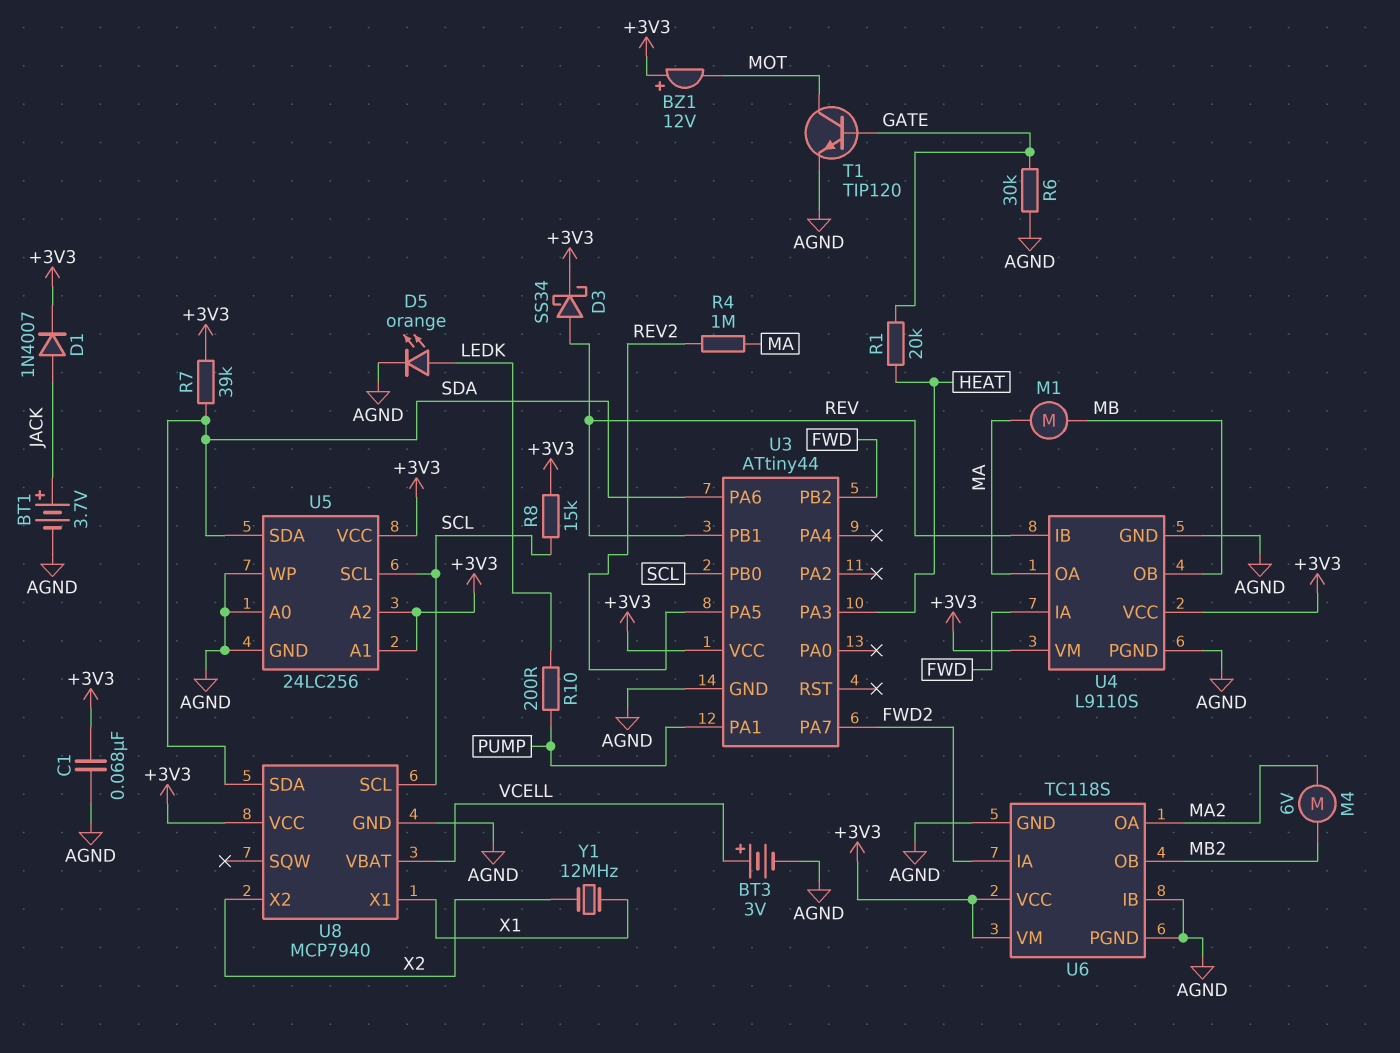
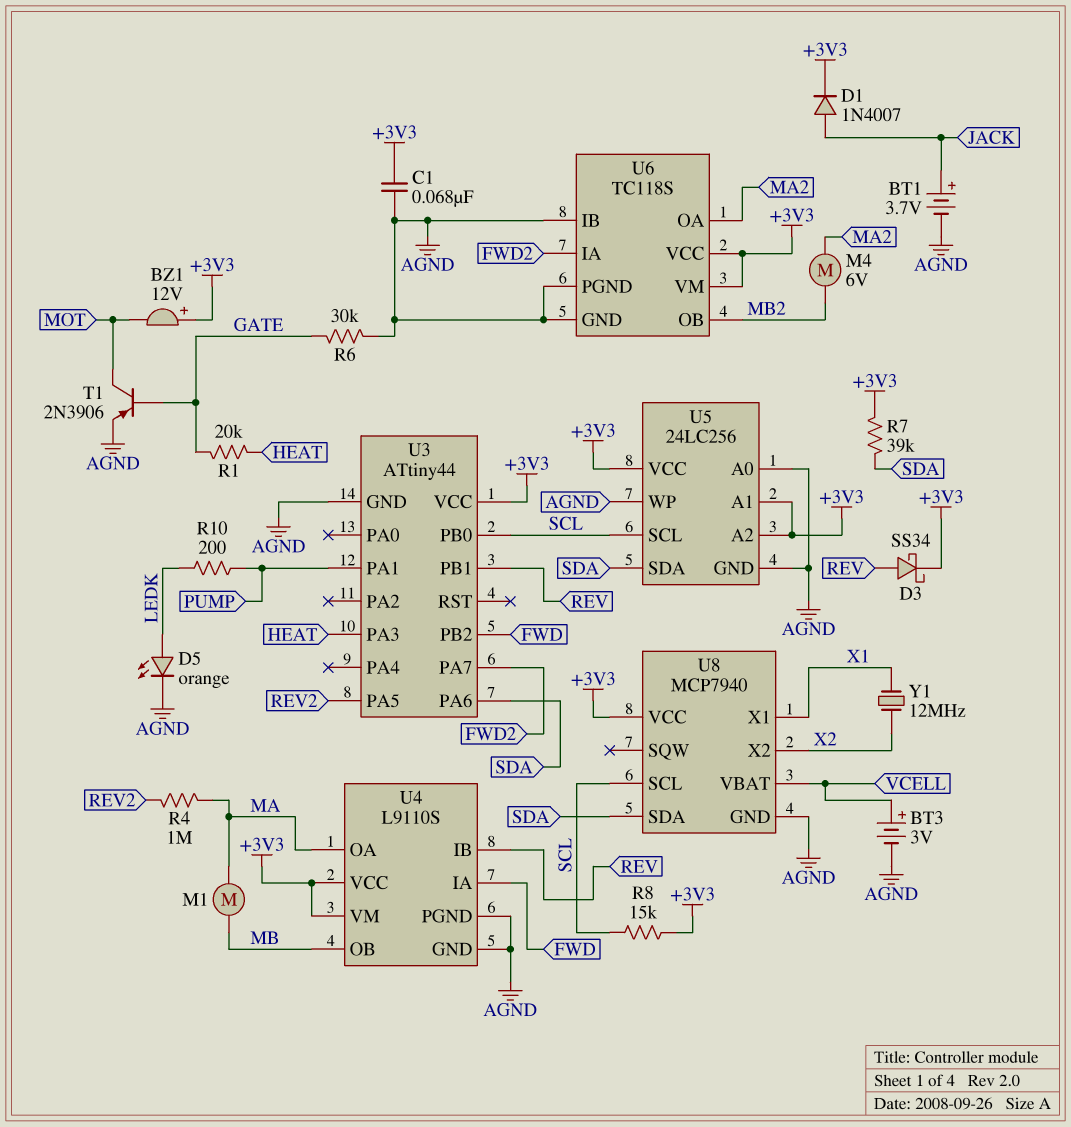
T1: NPN TIP120 (B GATE, C MOT, E AGND) -> PNP 2N3906 (B GATE, C MOT, E AGND)

